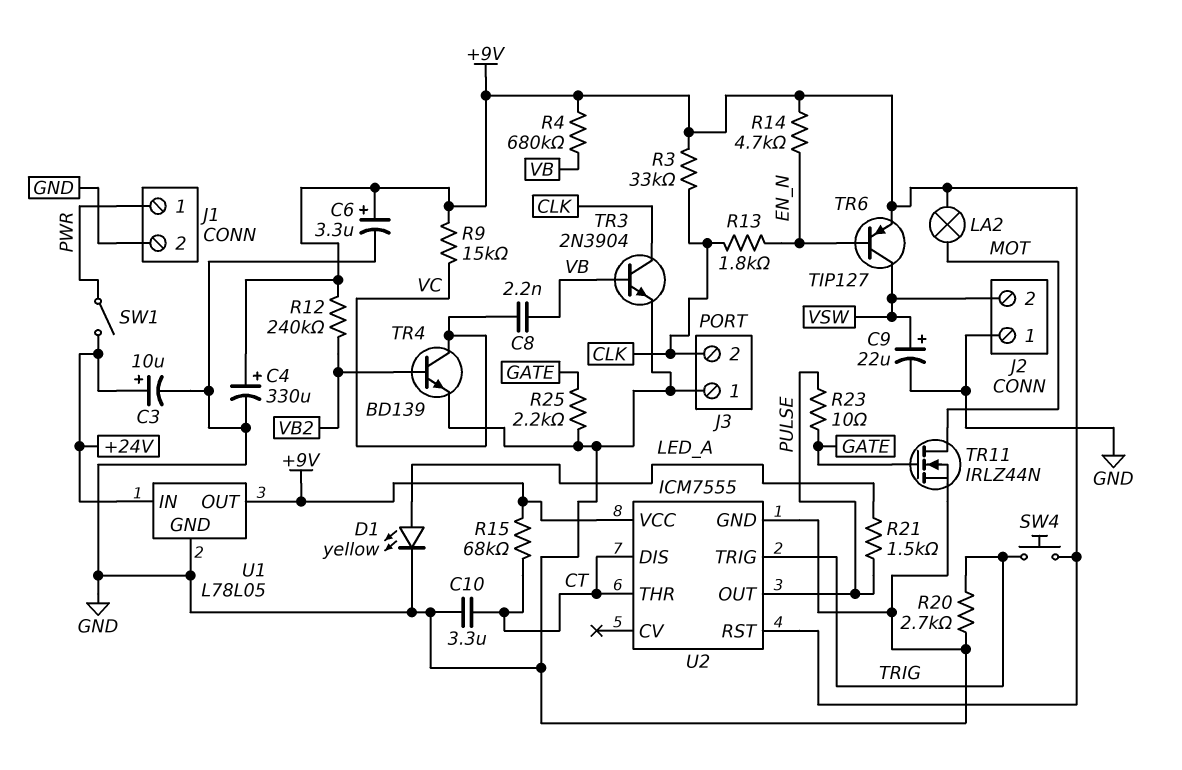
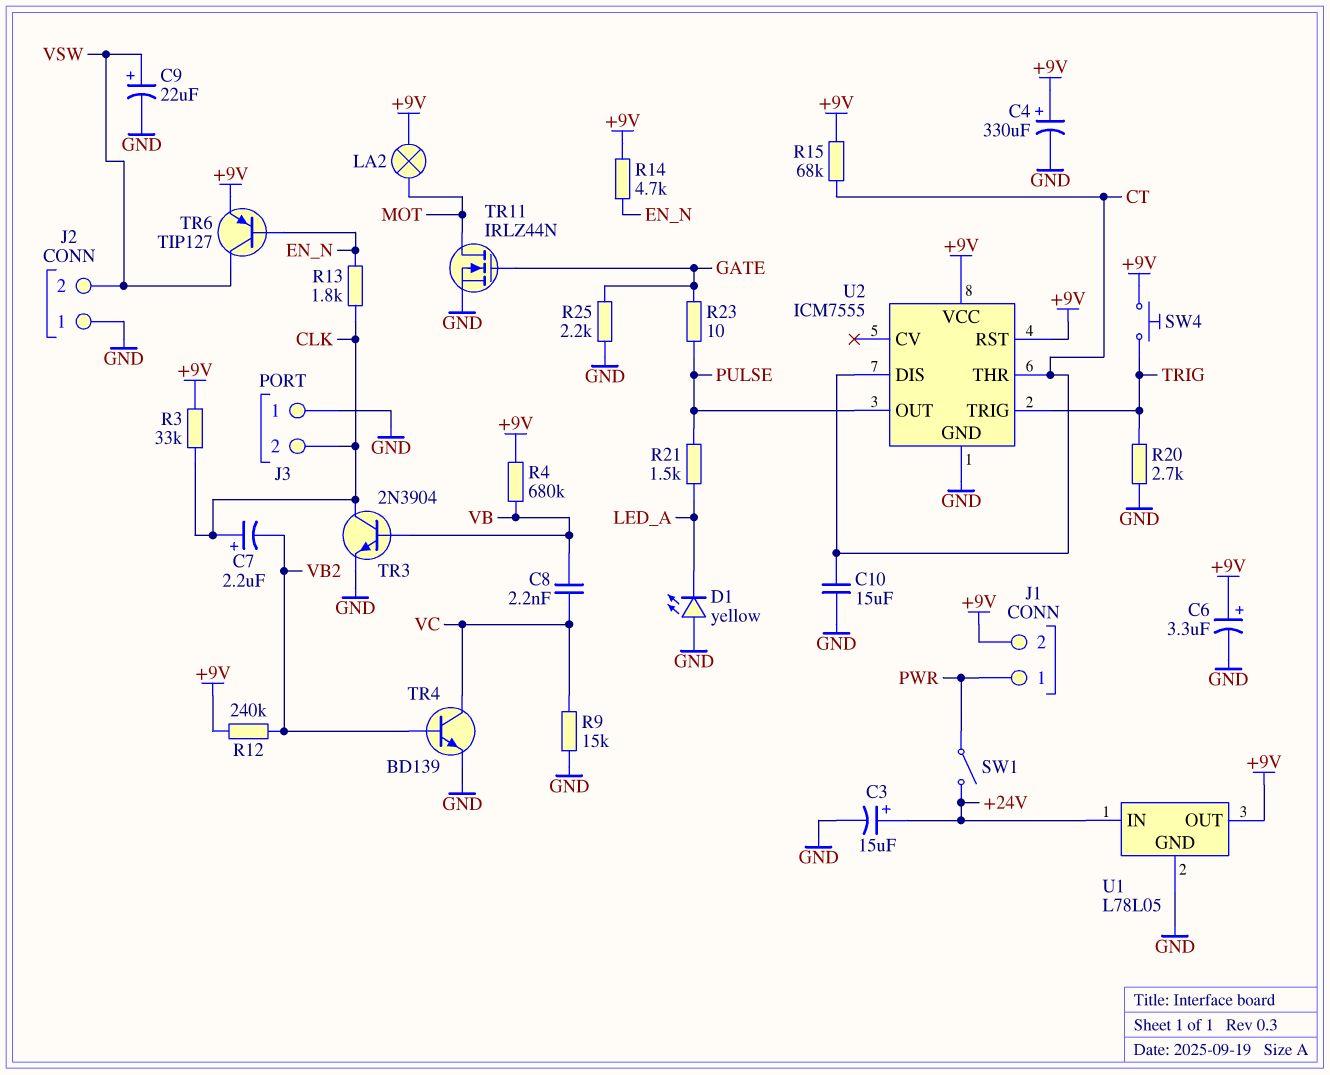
C3: 10uF (plus +24V, minus GND) -> 15uF (plus +24V, minus GND)
C7: none -> 2.2uF (plus CLK, minus VB2)
C10: 3.3uF (CT, GND) -> 15uF (CT, GND)
D1: LED yellow (A LED_A, K GND) -> LED yellow (A GND, K LED_A)
J1 pin 2: GND -> +9V
R9: 15k (+9V, VC) -> 15k (GND, VC)

